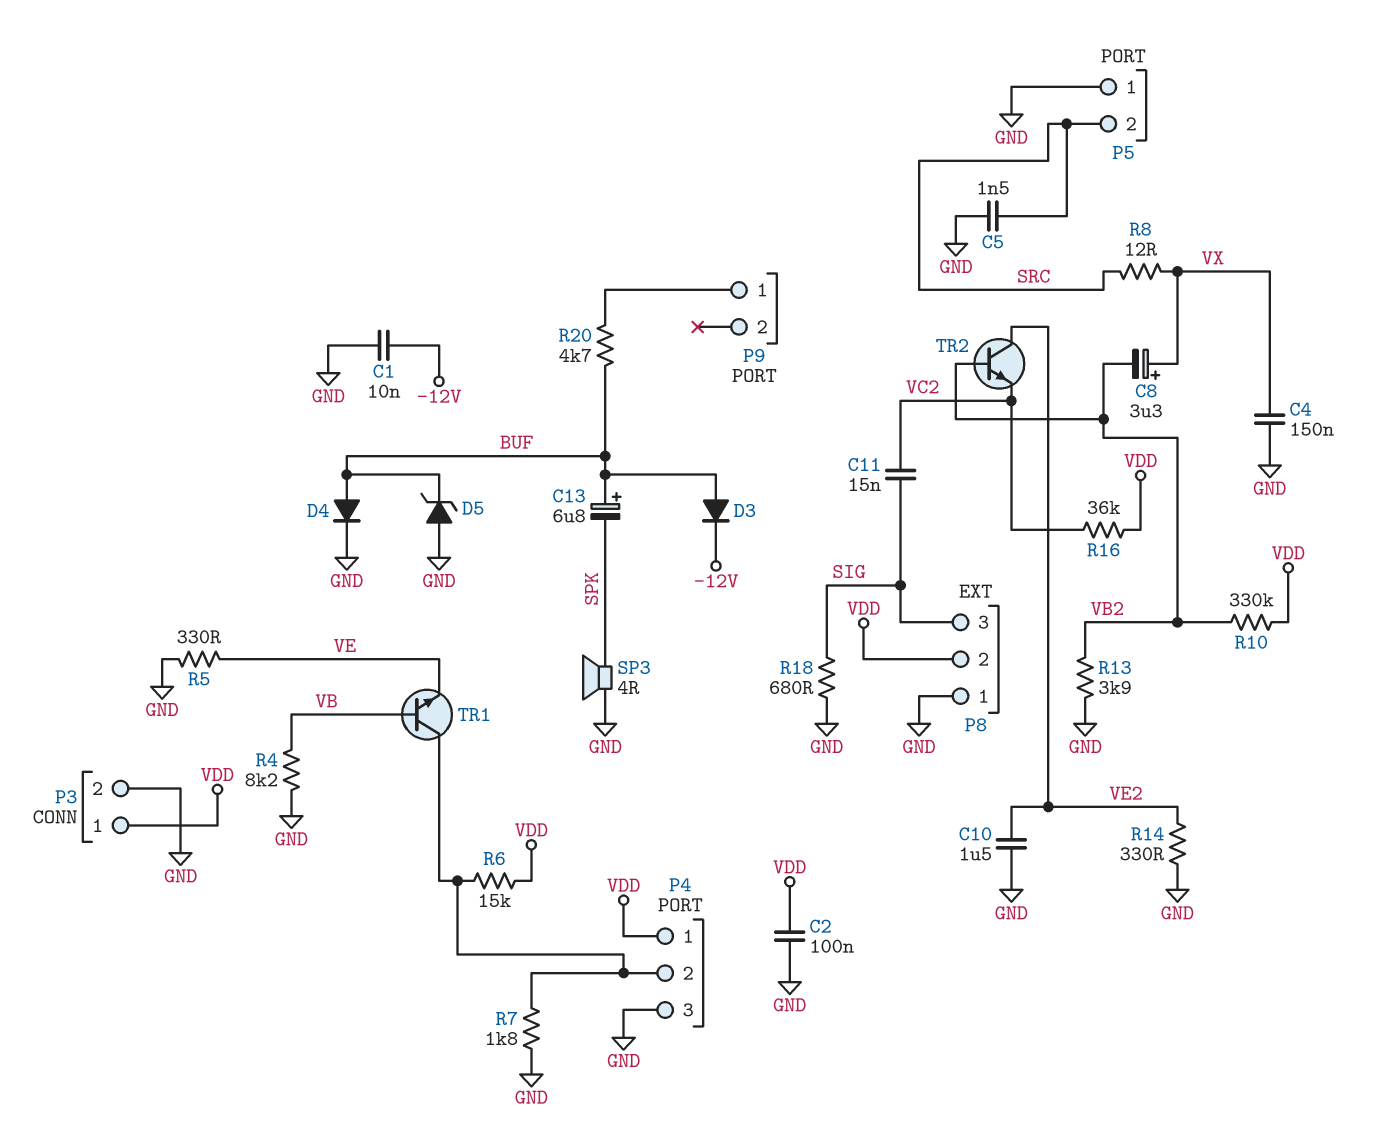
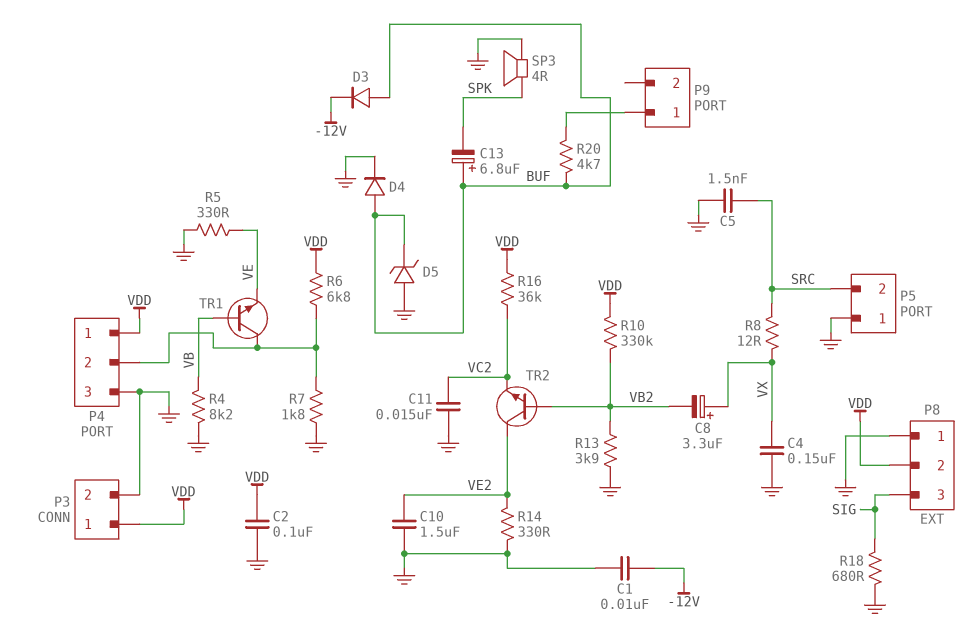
C11: 15nF (SIG, VC2) -> 15nF (GND, VC2)
R6: 15k (P4/2, VDD) -> 6.8k (P4/2, VDD)

